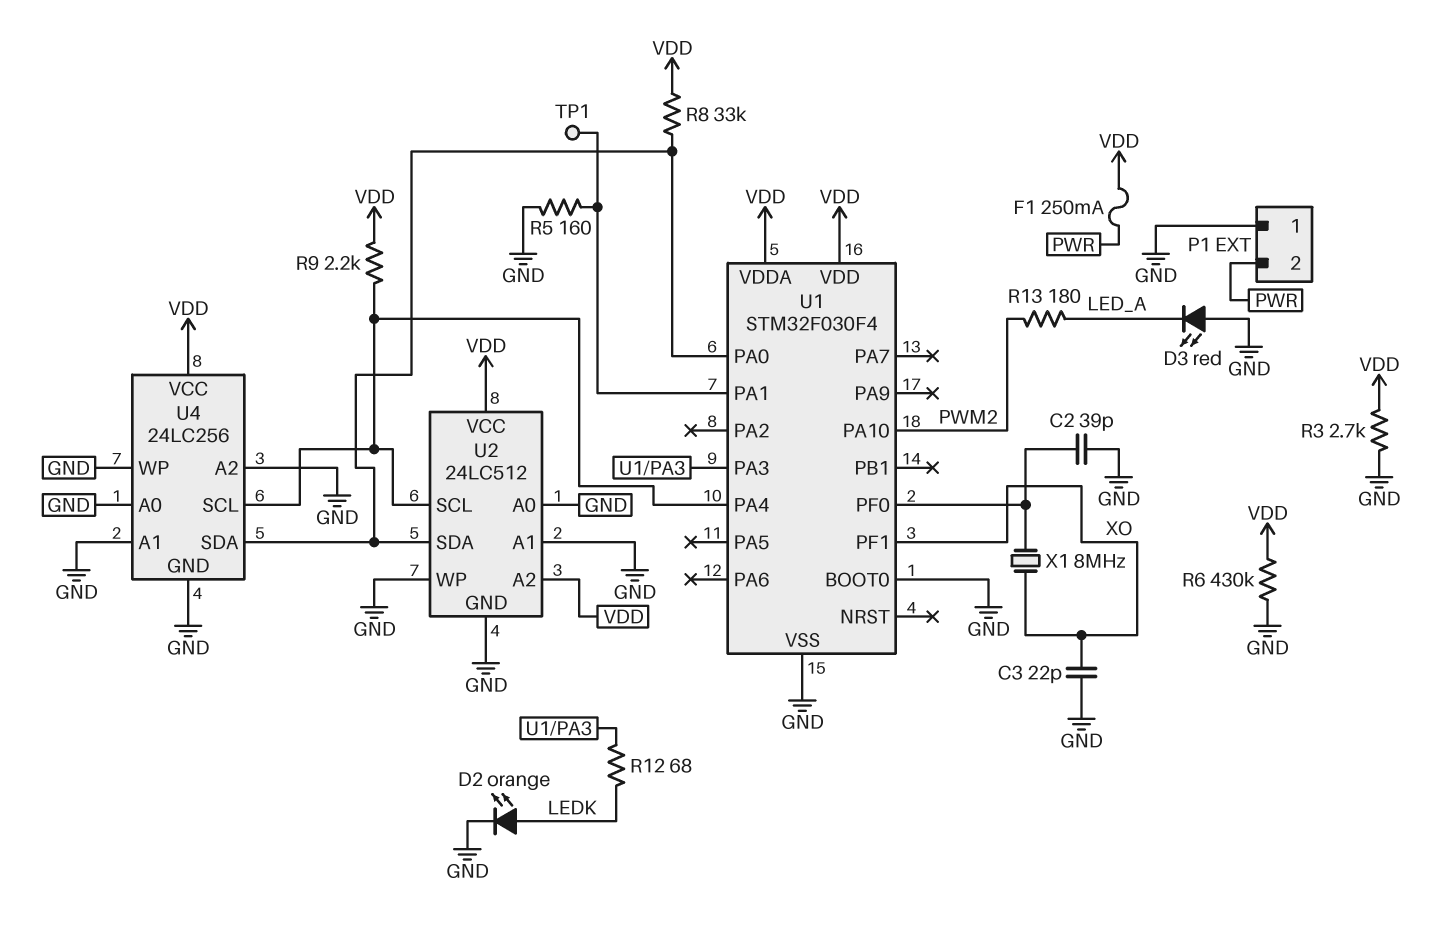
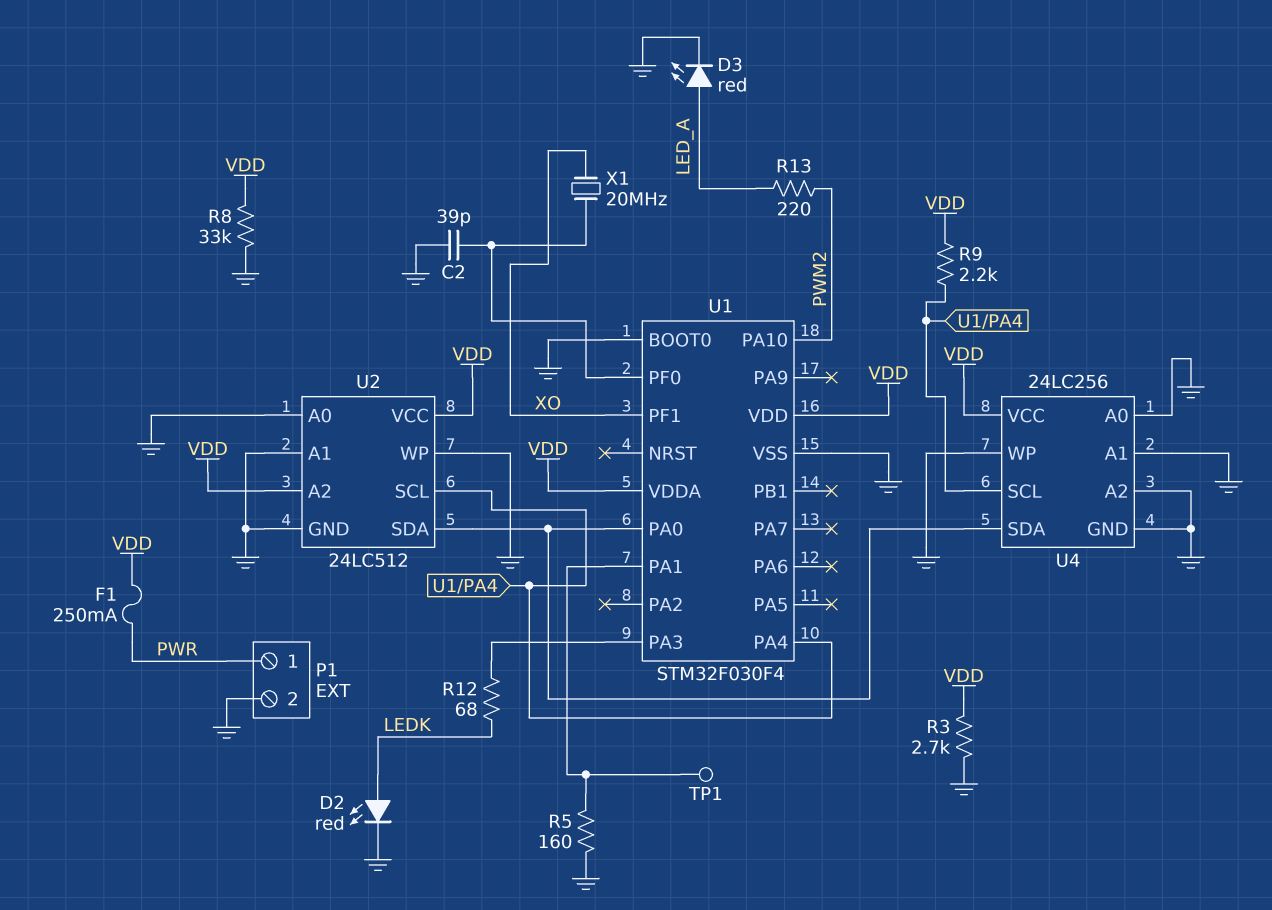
C3: 22pF (GND, XO) -> none
D2: LED orange (A LEDK, K GND) -> LED red (A LEDK, K GND)
D3: LED red (A GND, K LED_A) -> LED red (A LED_A, K GND)
P1 pin 1: GND -> PWR
P1 pin 2: PWR -> GND
R6: 430k (GND, VDD) -> none
R8: 33k (U1/PA0, VDD) -> 33k (GND, VDD)
R13: 180 (LED_A, PWM2) -> 220 (LED_A, PWM2)
X1: 8MHz (U1/PF0, XO) -> 20MHz (U1/PF0, XO)

